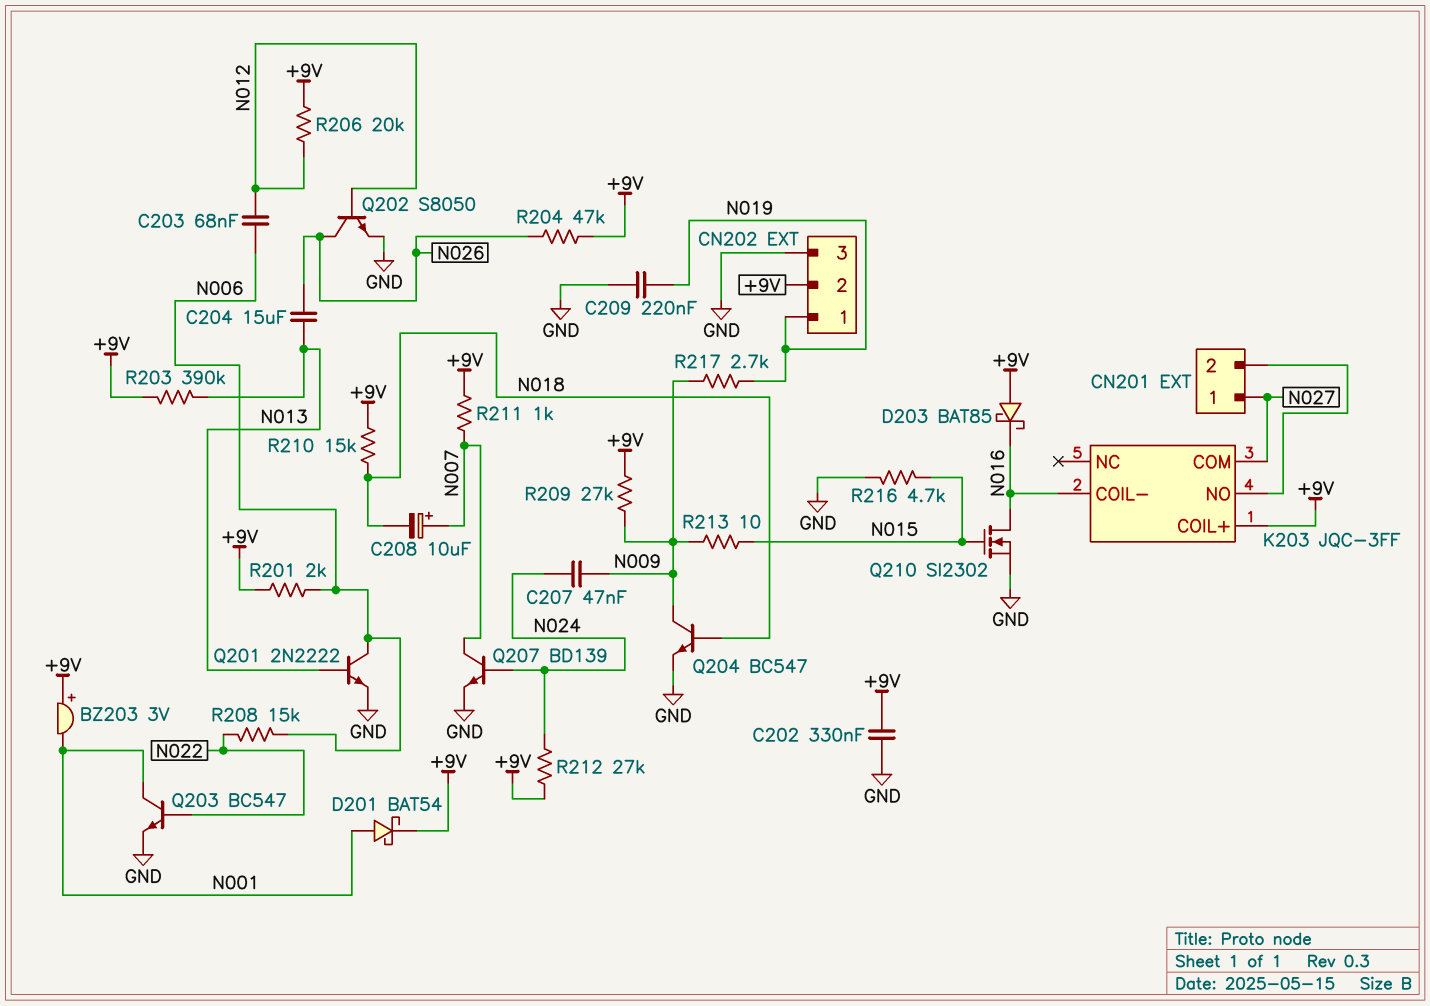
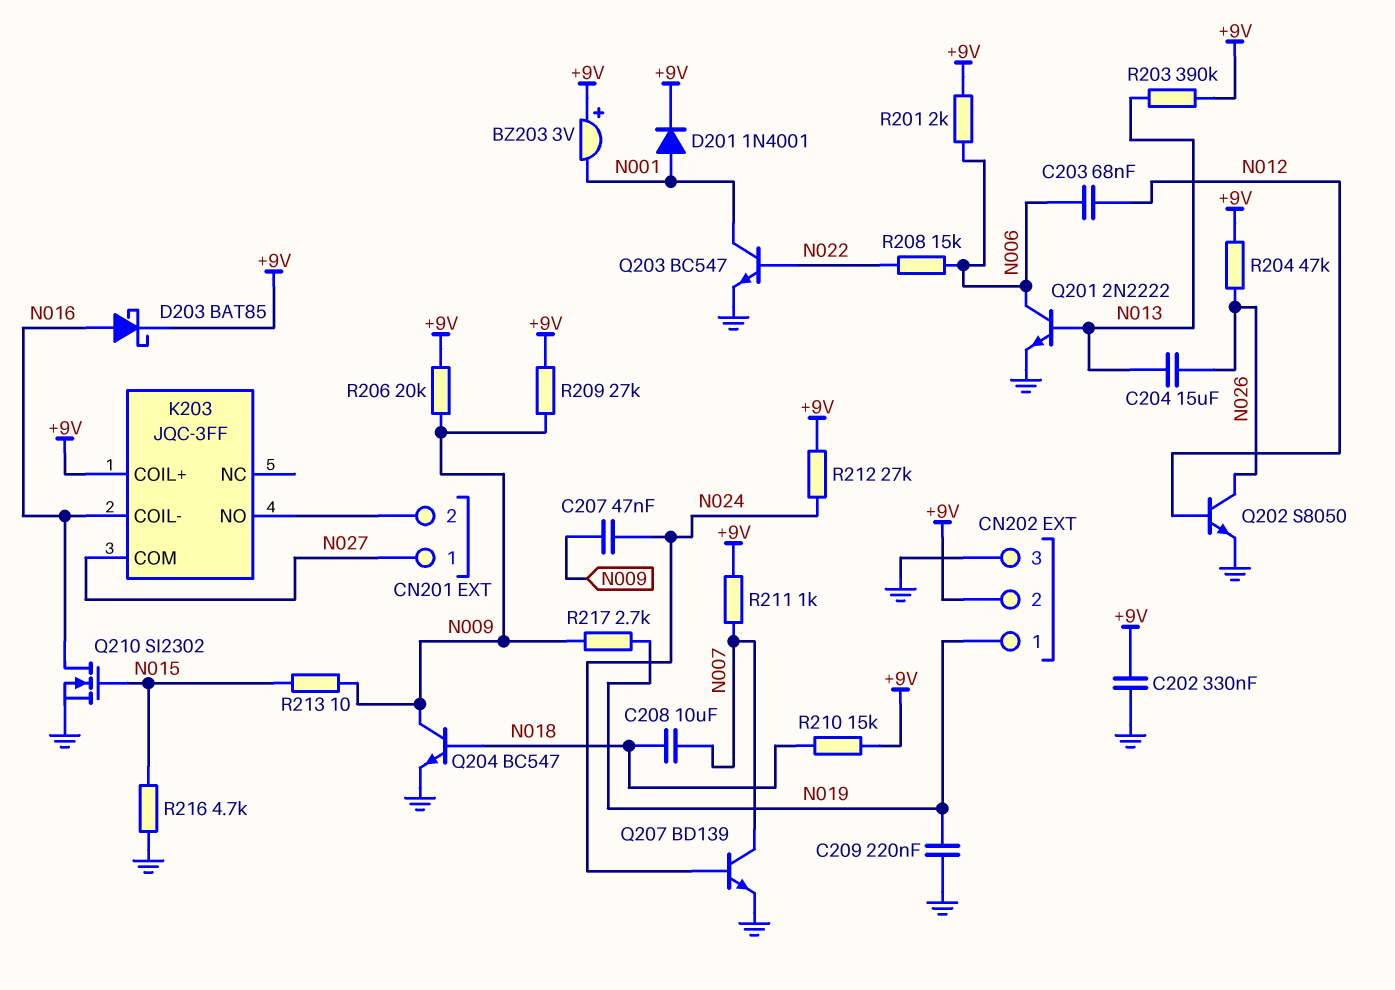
C208: 10uF (plus N007, minus N018) -> 10uF (N007, N018)
D201: schottky BAT54 (A N001, K +9V) -> diode 1N4001 (A N001, K +9V)
D203: schottky BAT85 (A +9V, K N016) -> schottky BAT85 (A N016, K +9V)
R206: 20k (+9V, N012) -> 20k (+9V, N009)

